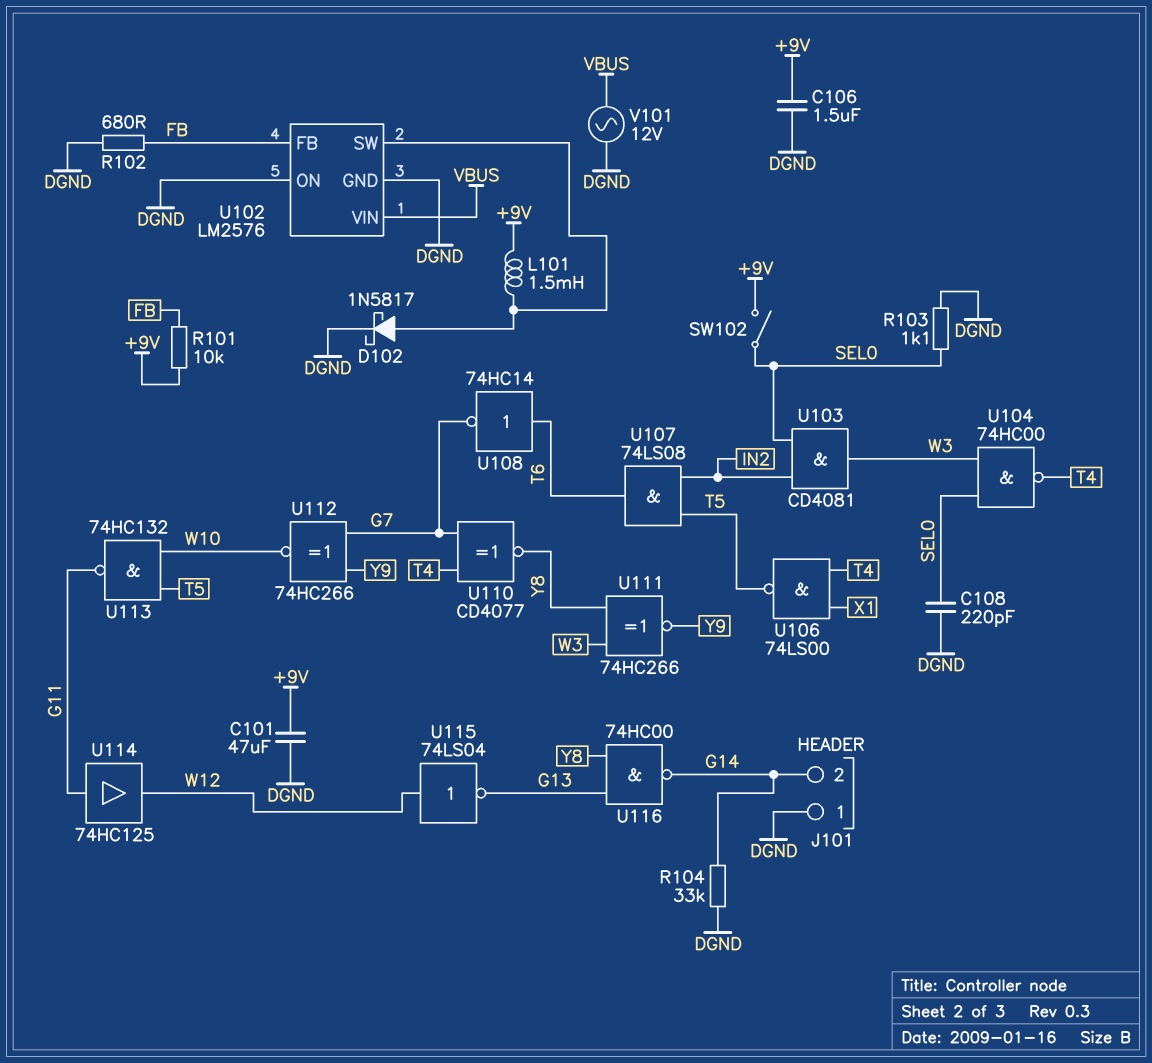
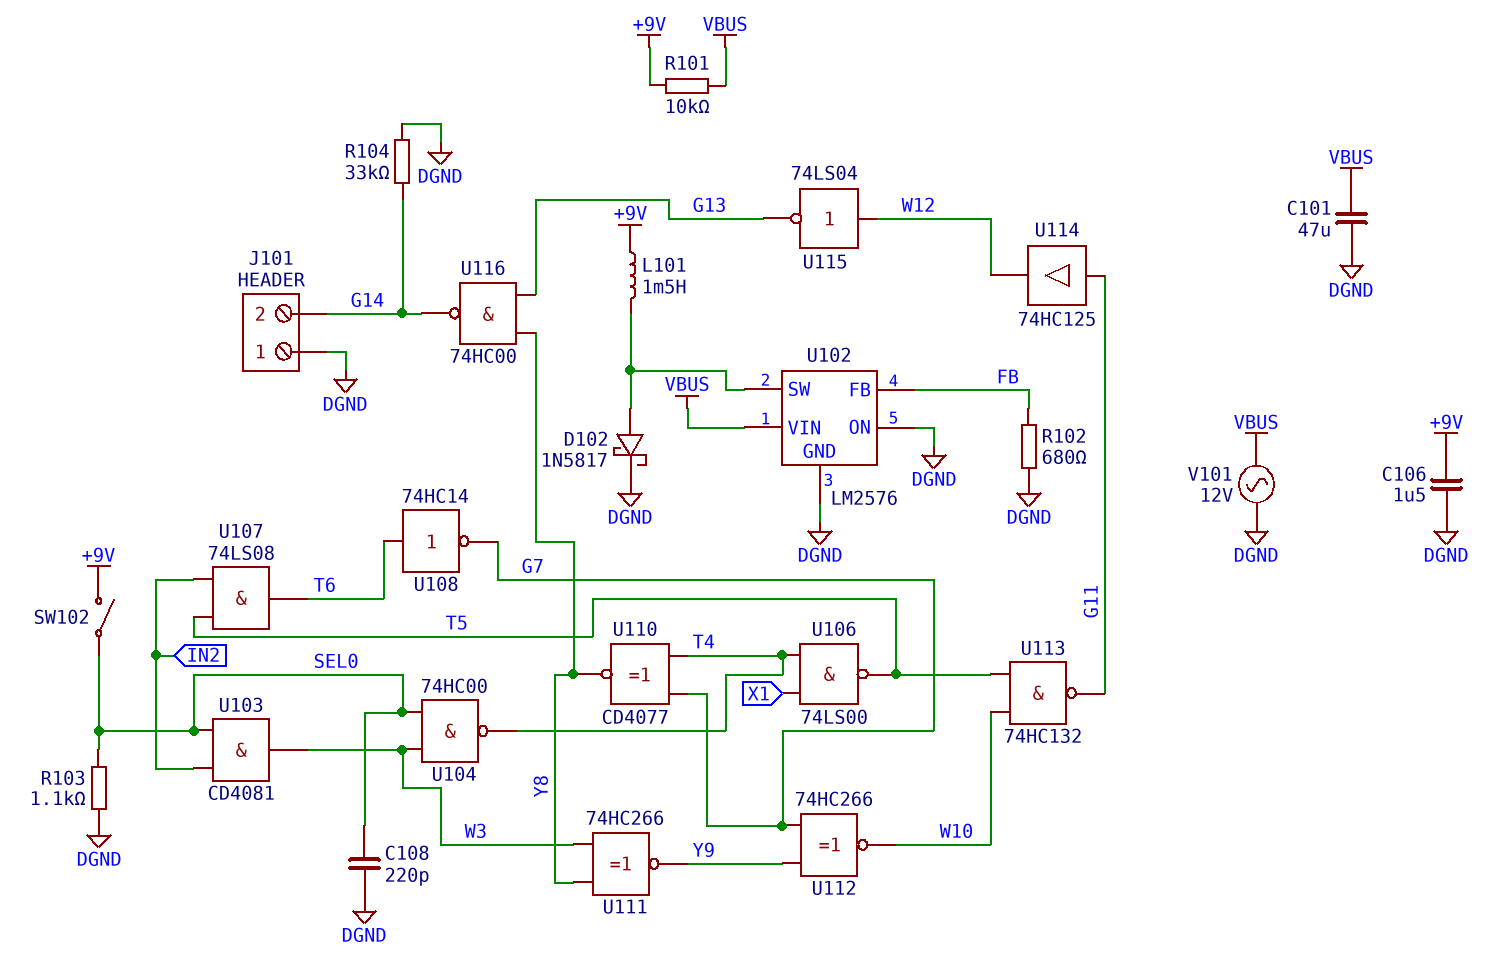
C101: 47uF (+9V, DGND) -> 47uF (DGND, VBUS)
R101: 10k (+9V, FB) -> 10k (+9V, VBUS)

